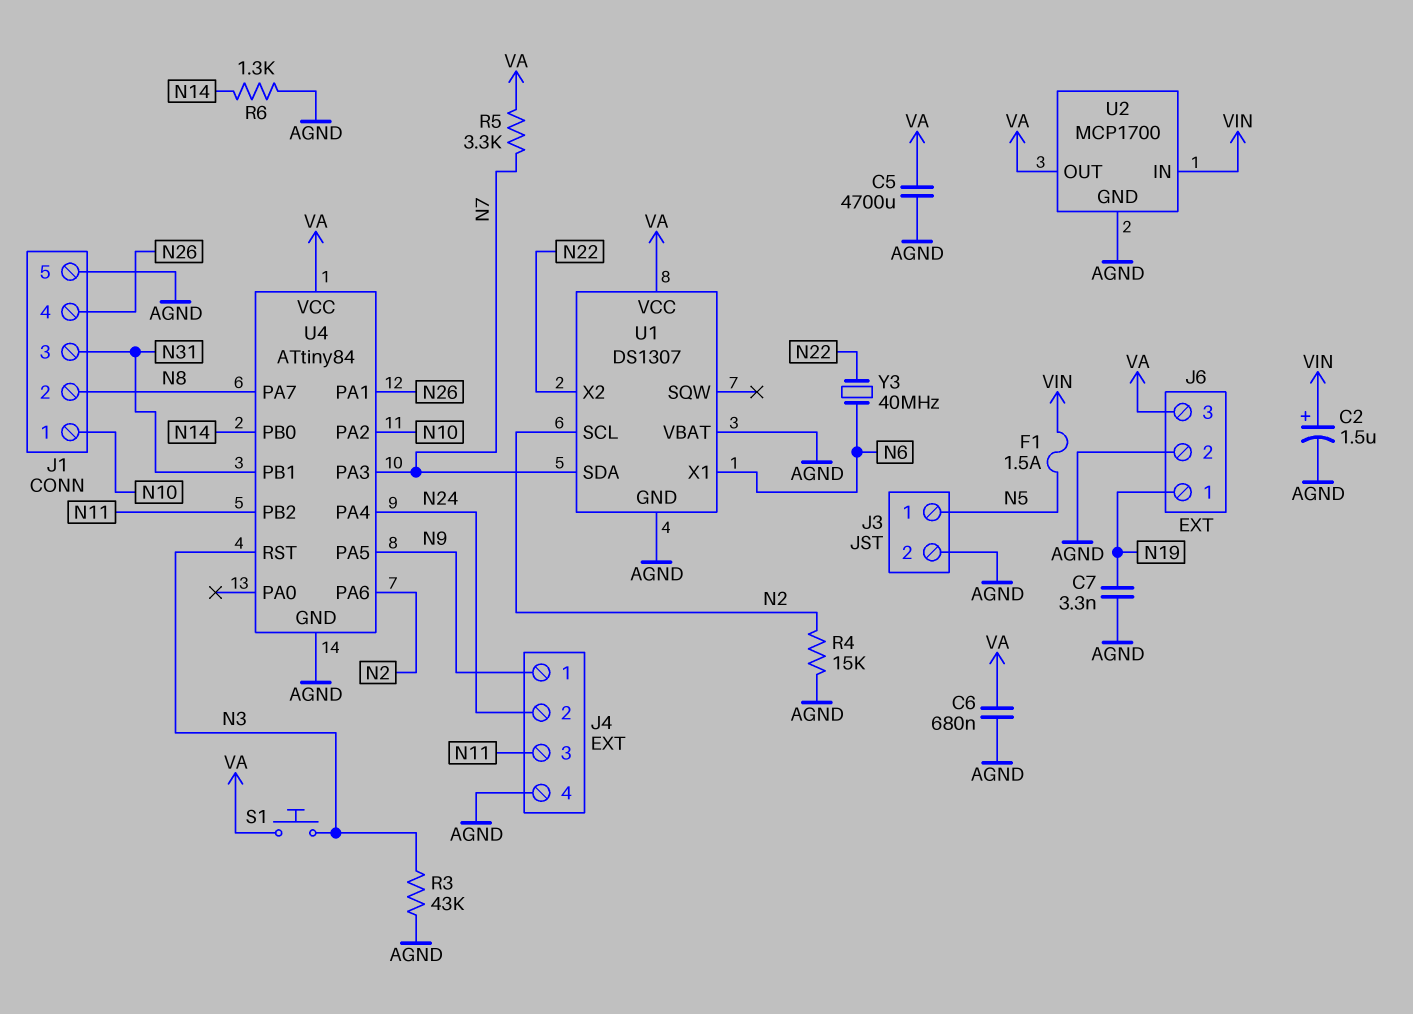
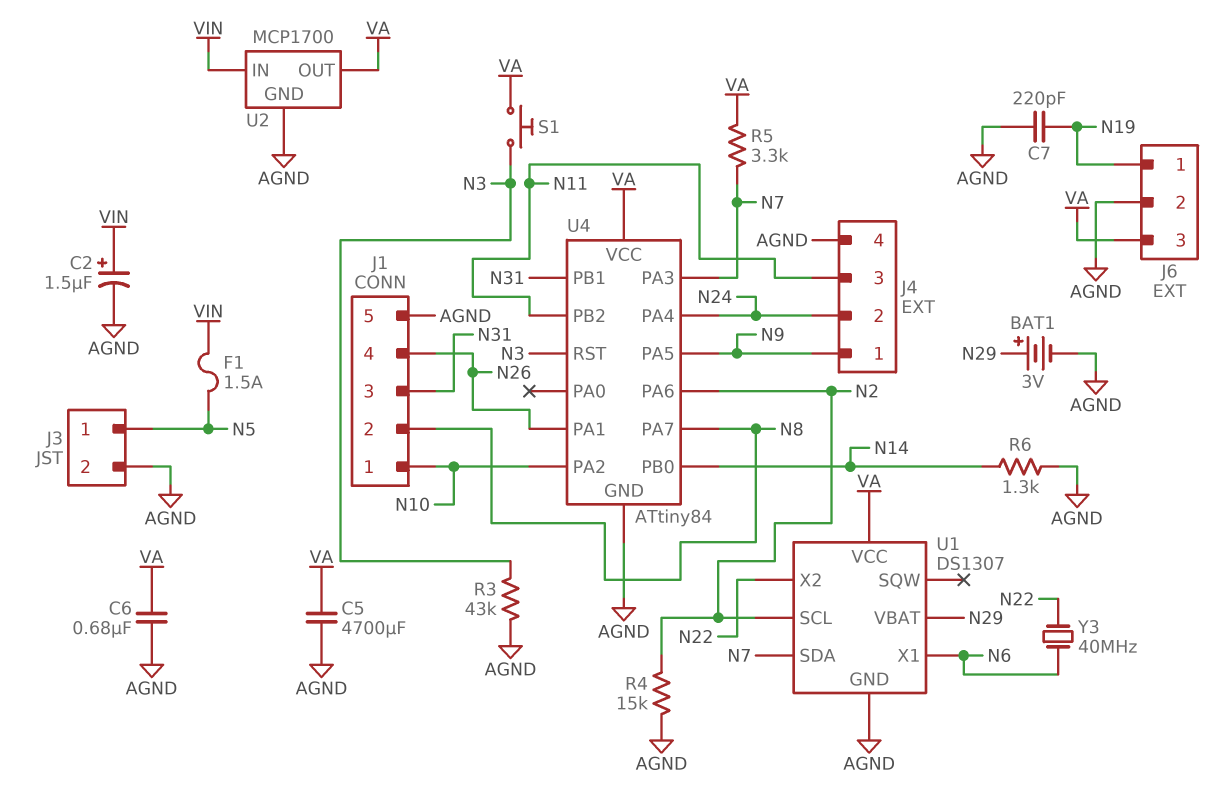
BAT1: none -> 3V (plus N29, minus AGND)
C7: 3.3nF (AGND, N19) -> 220pF (AGND, N19)
U1 pin VBAT: AGND -> N29

